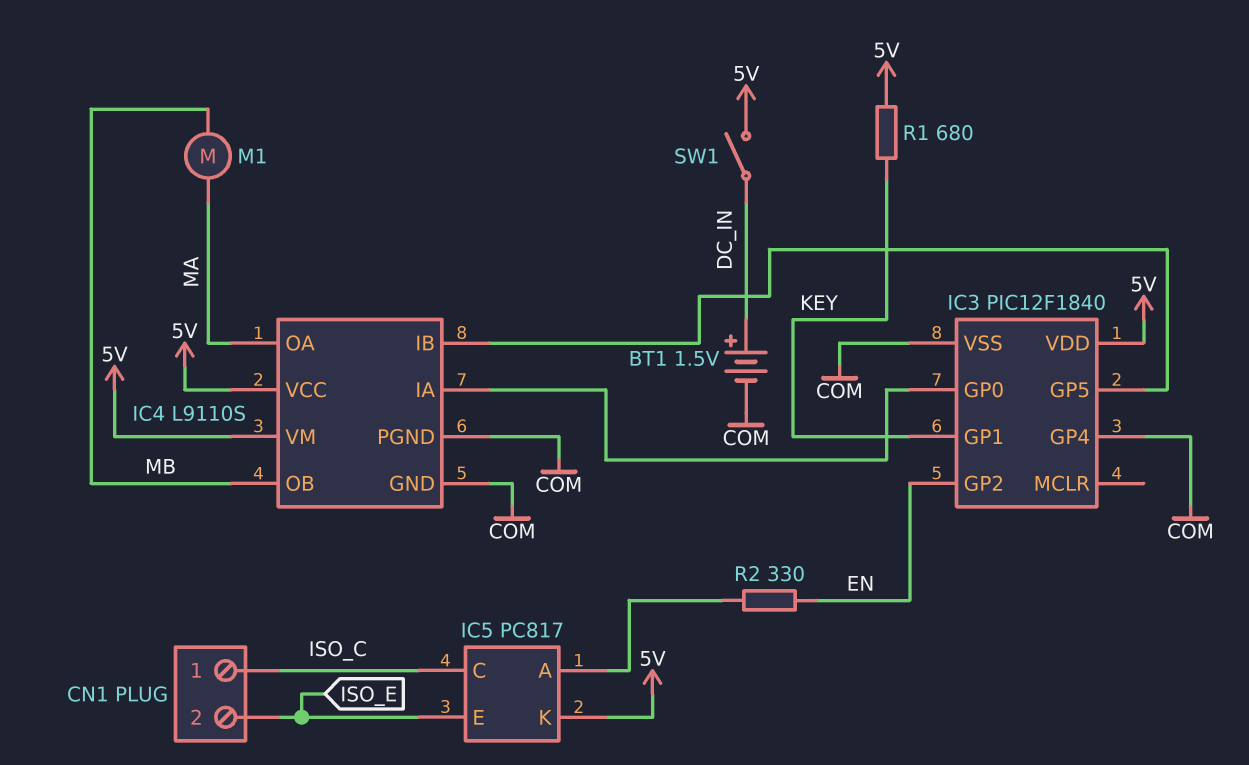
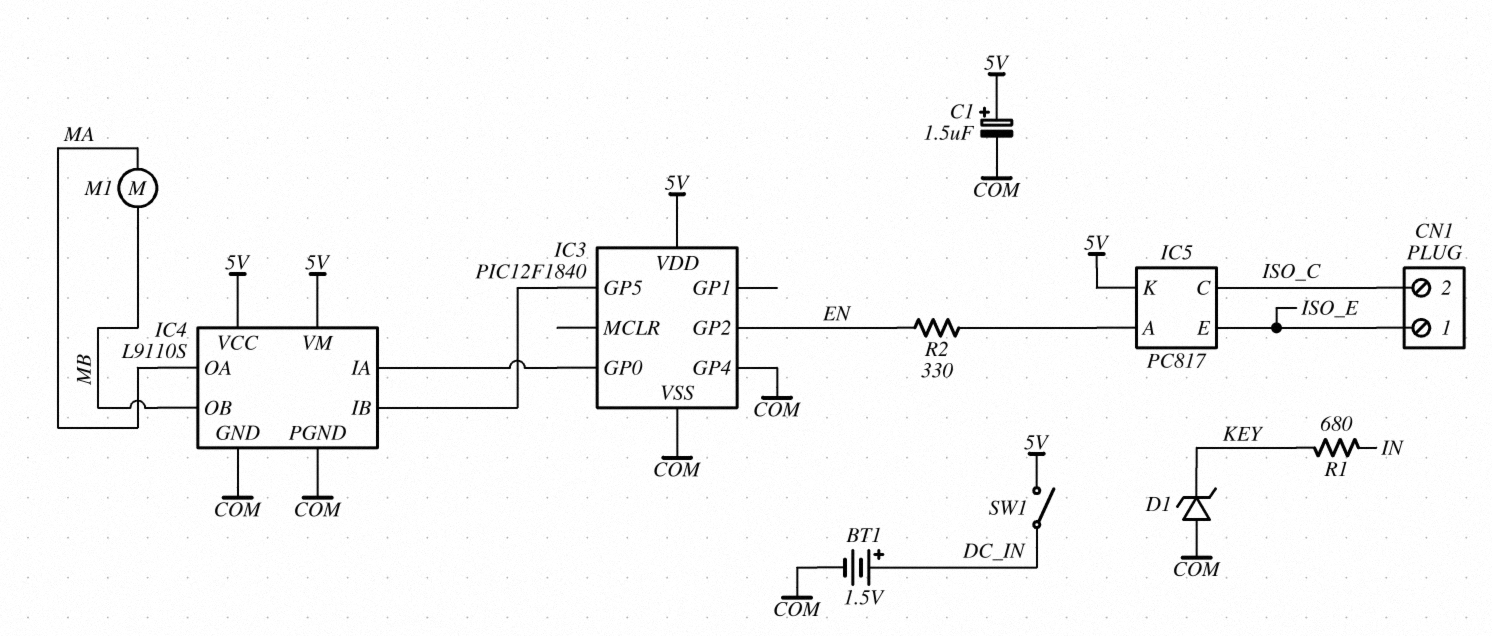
C1: none -> 1.5uF (plus 5V, minus COM)
CN1 pin 1: ISO_C -> ISO_E
CN1 pin 2: ISO_E -> ISO_C
D1: none -> zener (A COM, K KEY)
IC3 pin GP1: KEY -> none
R1: 680 (5V, KEY) -> 680 (IN, KEY)

